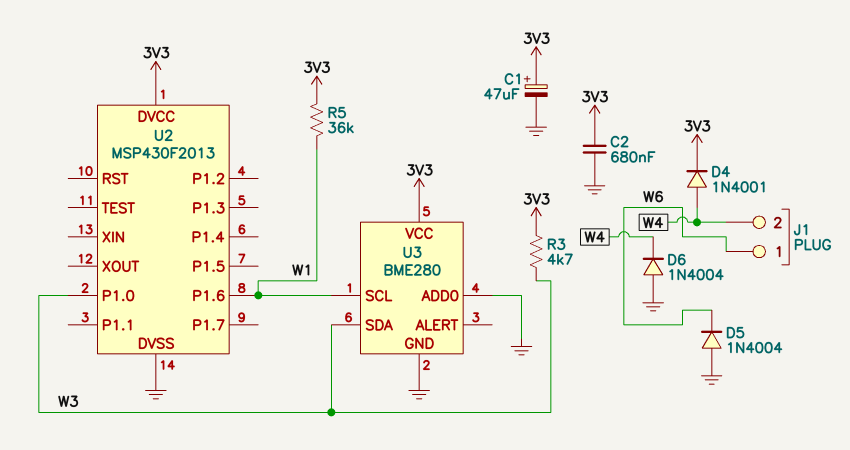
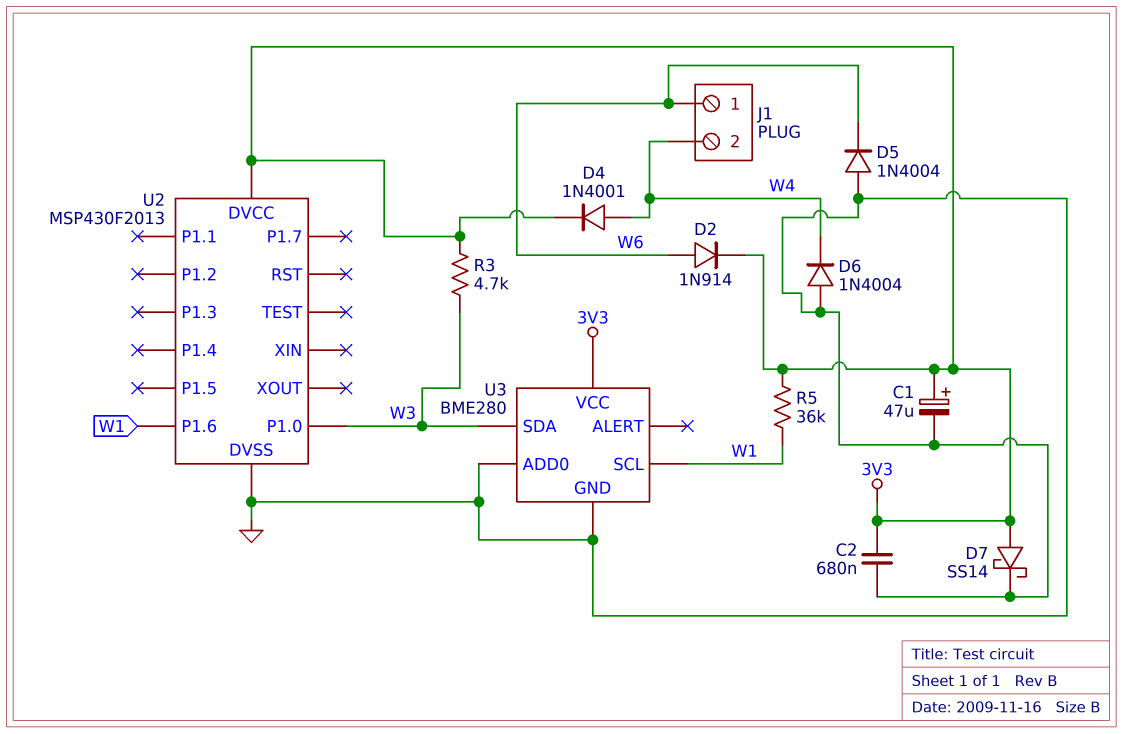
D2: none -> diode 1N914 (A W6, K 3V3)
D7: none -> schottky SS14 (A 3V3, K GND)

